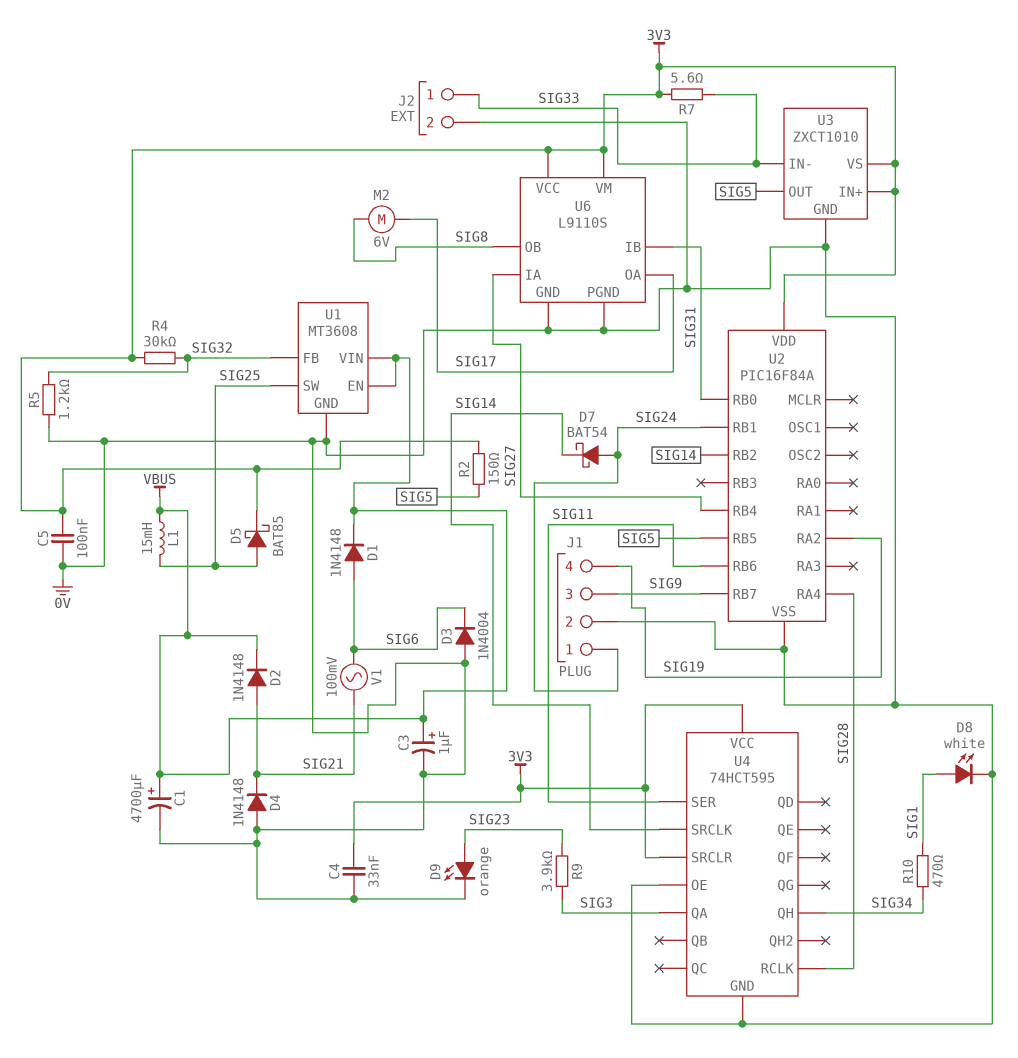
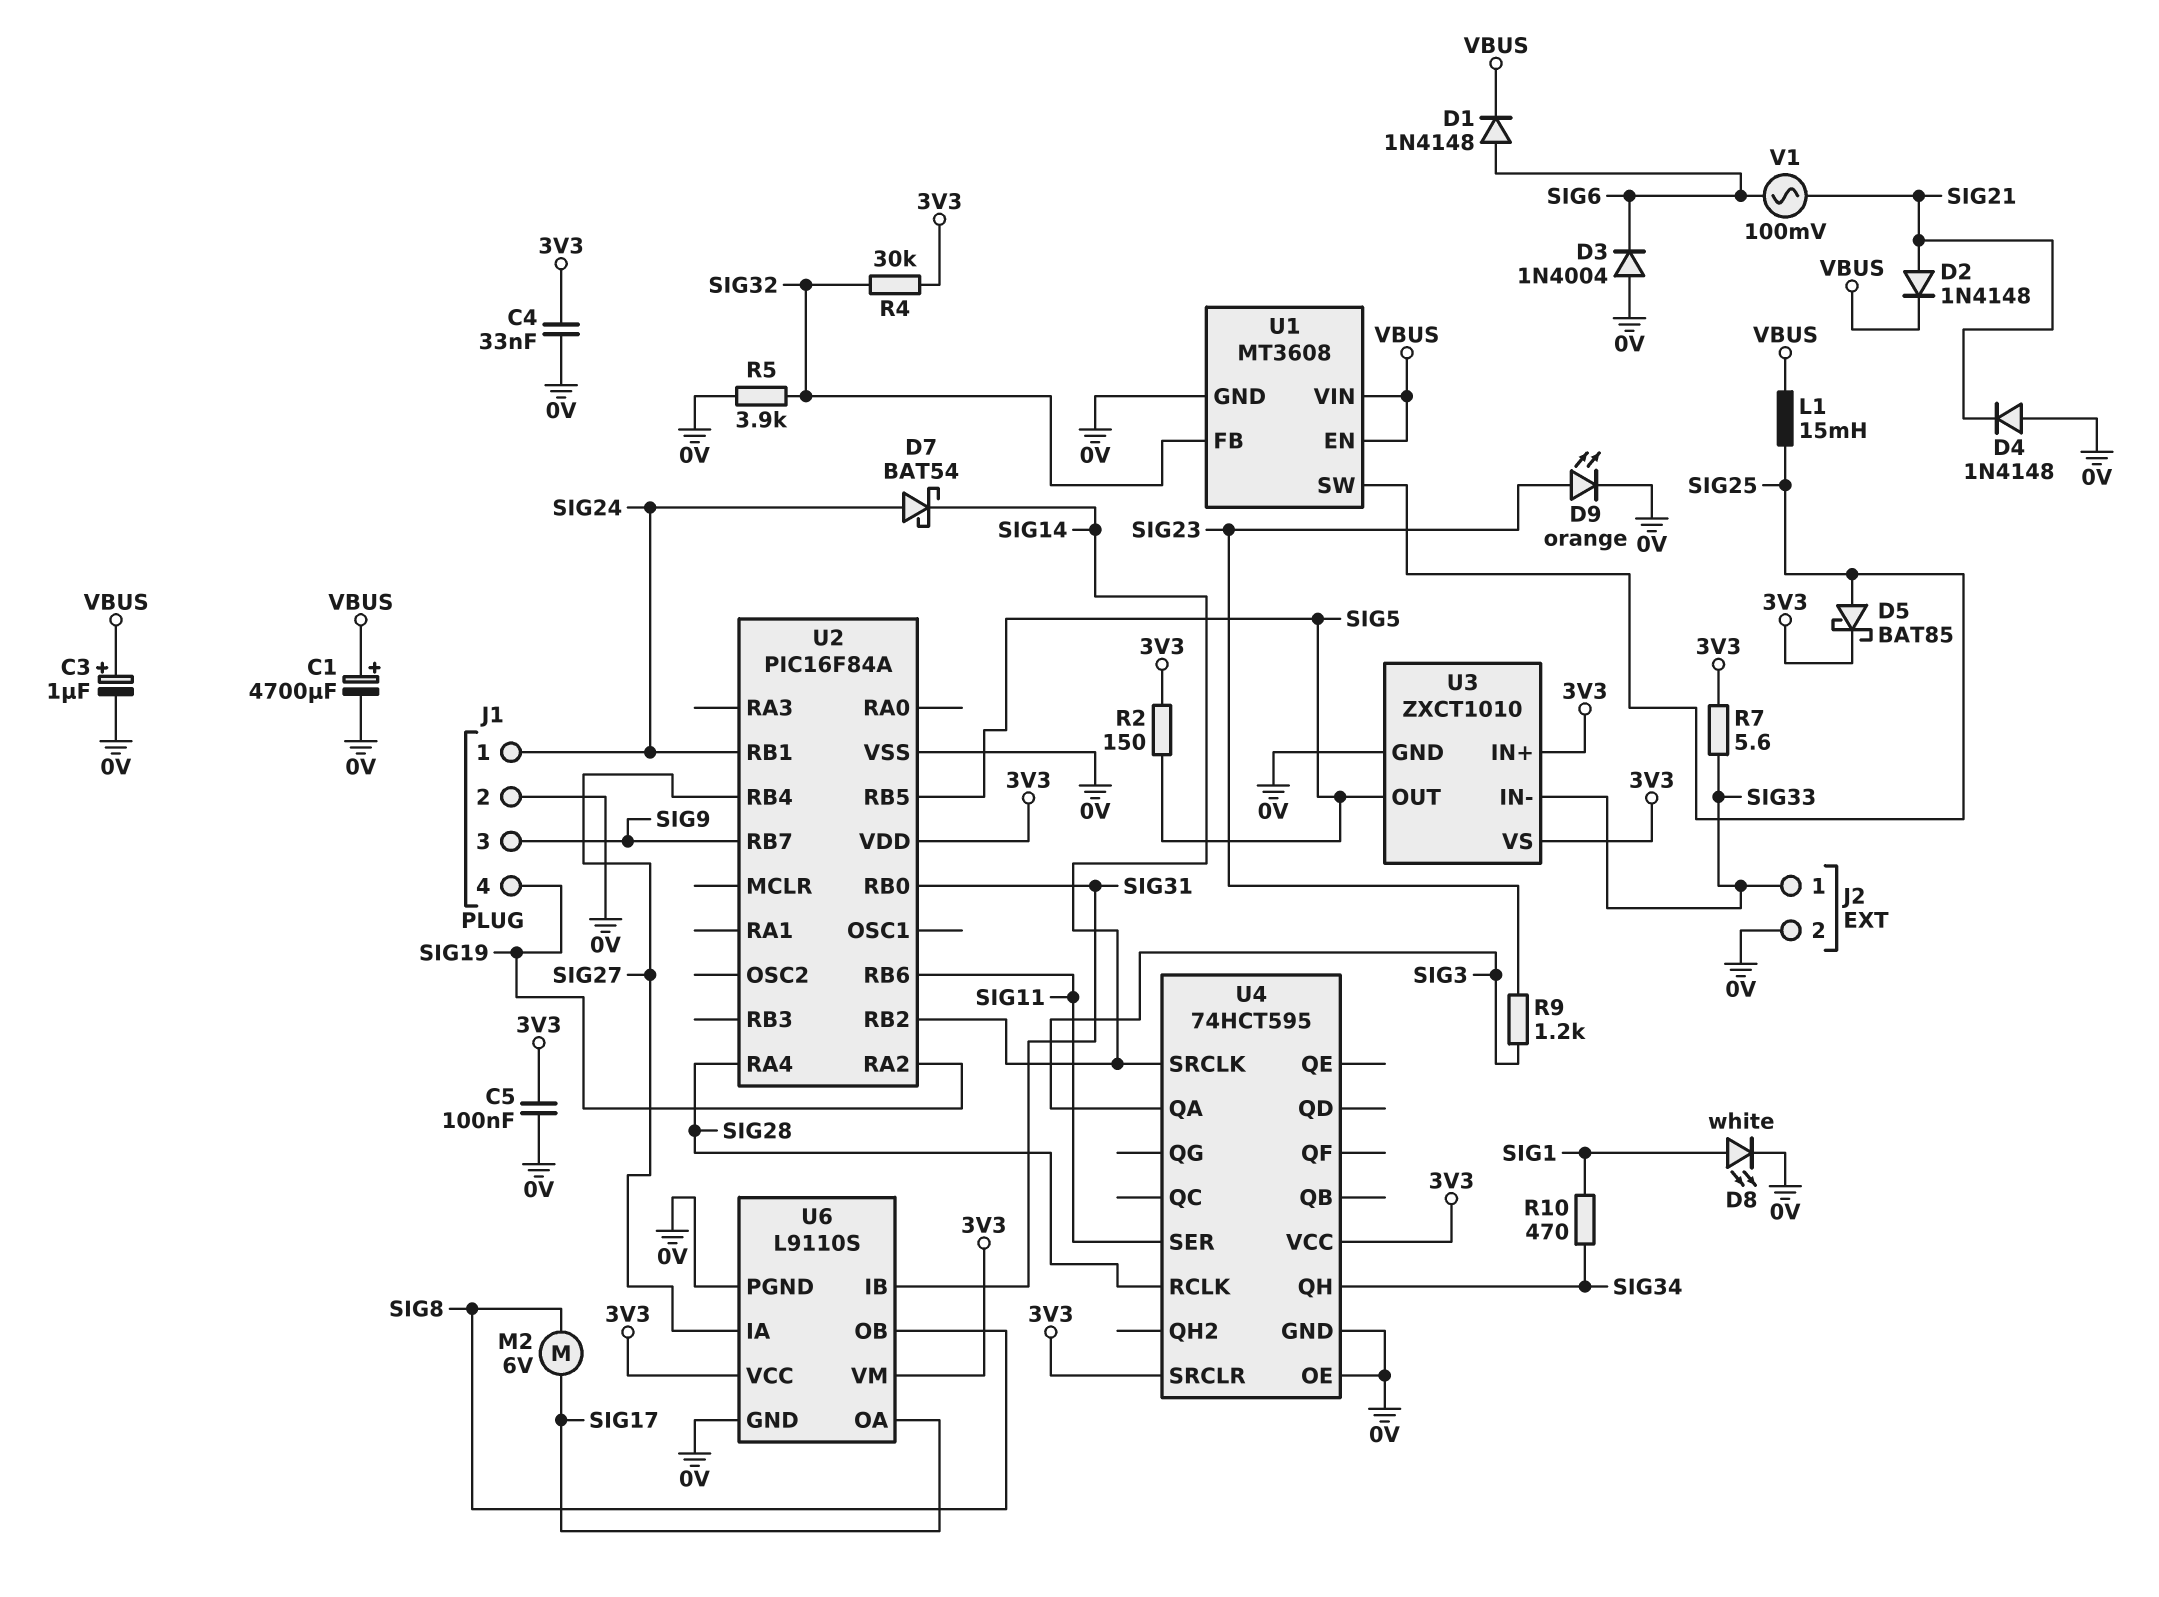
R5: 1.2k (0V, SIG32) -> 3.9k (0V, SIG32)
R9: 3.9k (SIG3, SIG23) -> 1.2k (SIG3, SIG23)

